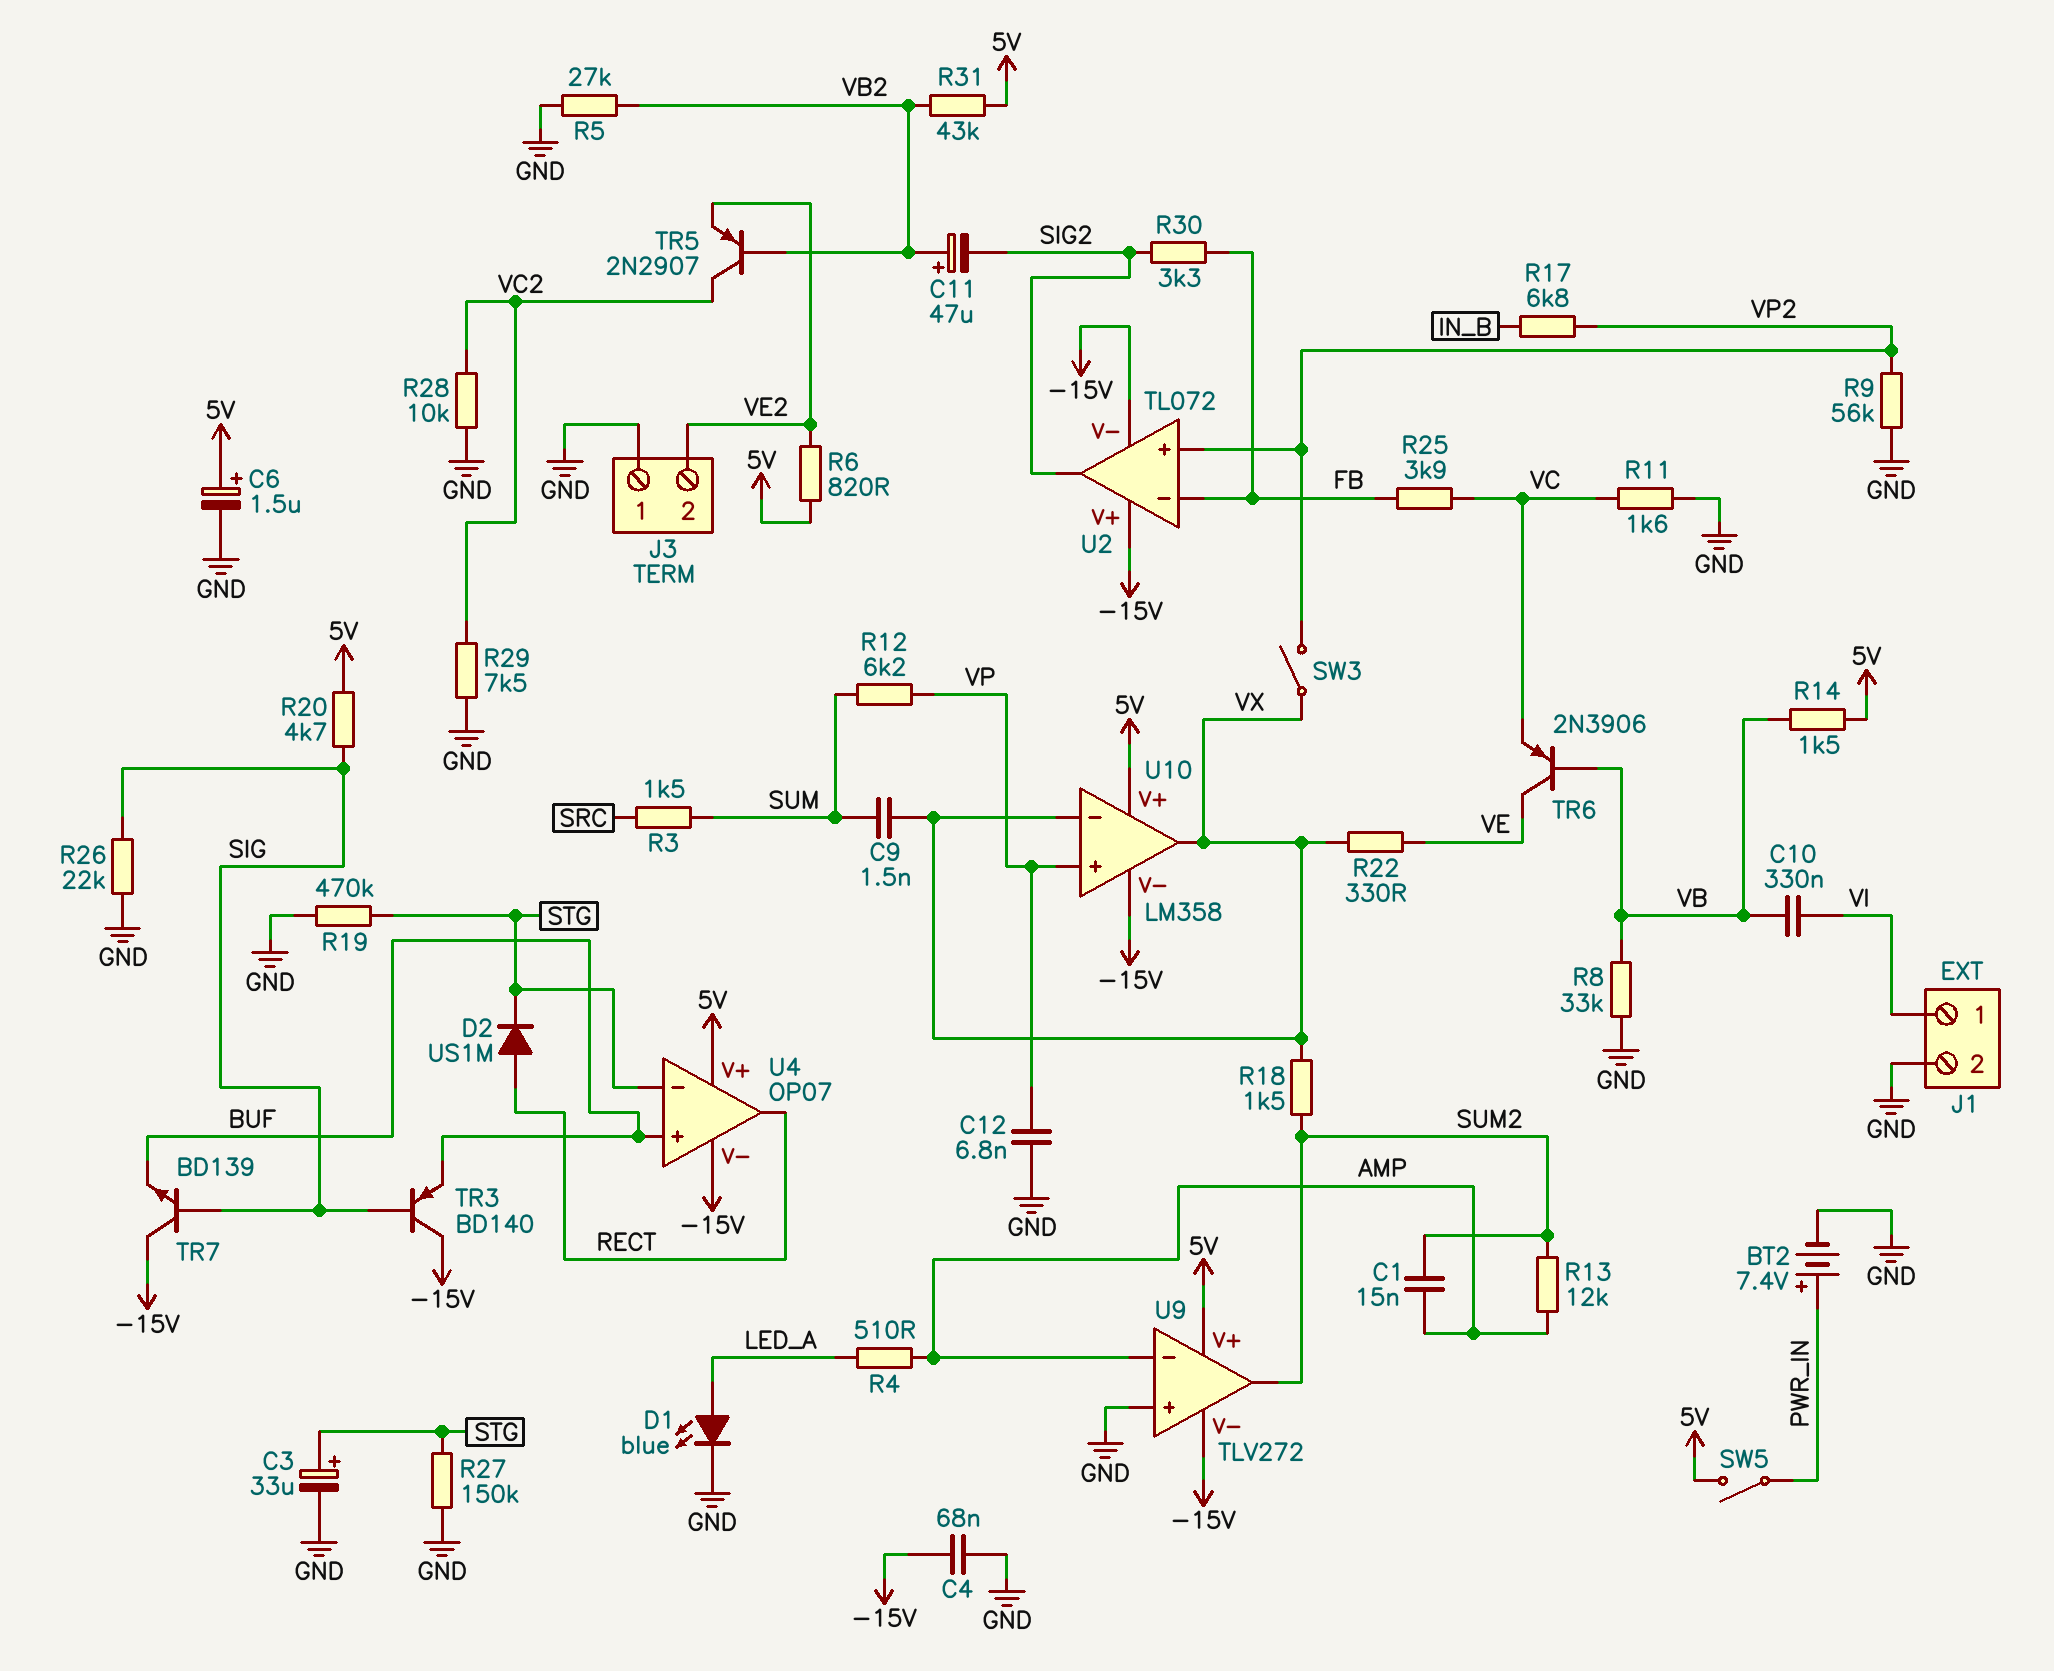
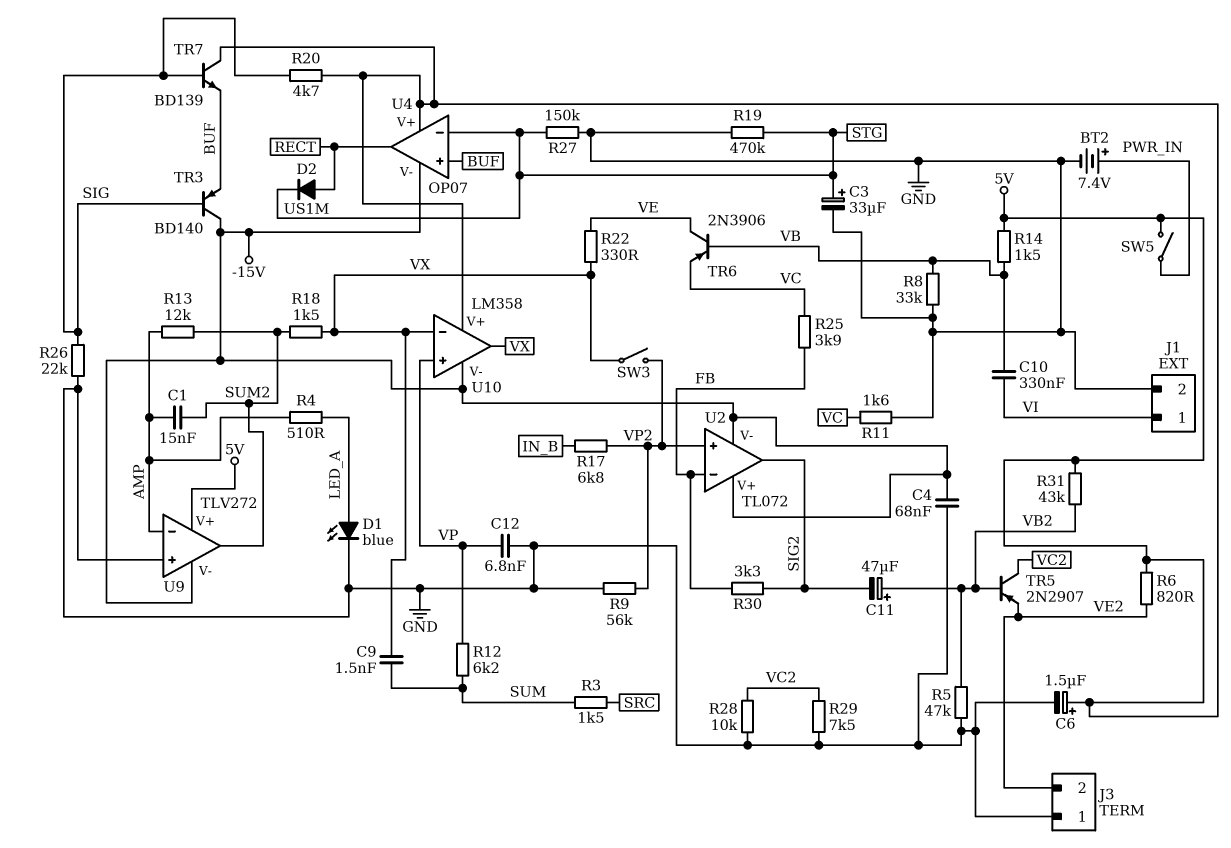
R5: 27k (GND, VB2) -> 47k (GND, VB2)
TR7: NPN BD139 (B SIG, C -15V, E BUF) -> NPN BD139 (B SIG, C 5V, E BUF)

